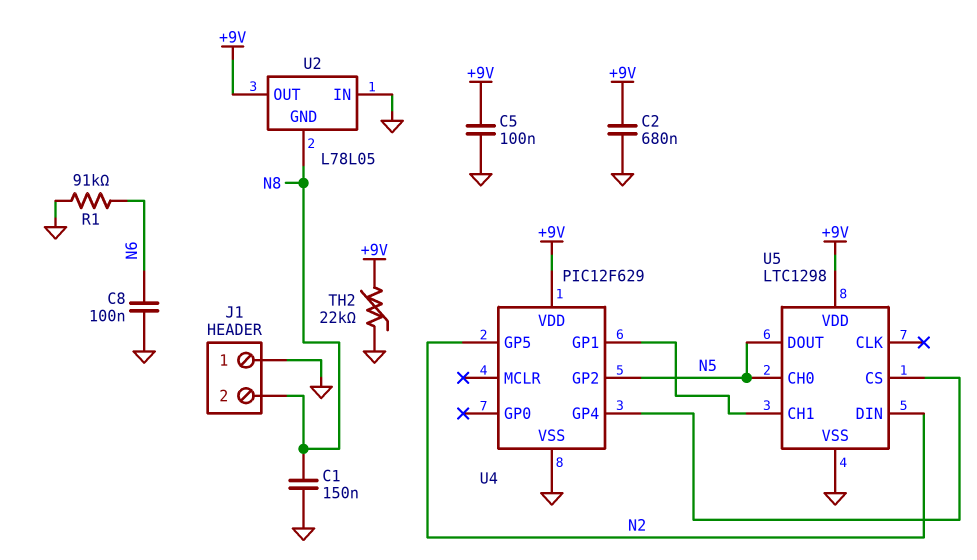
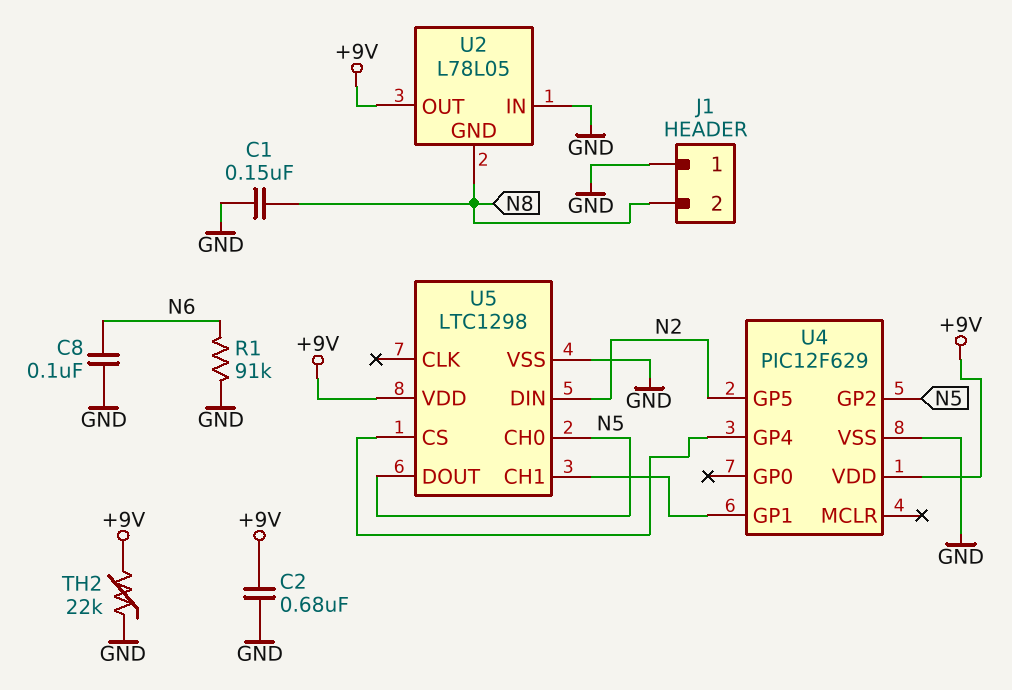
C5: 100nF (+9V, GND) -> none

